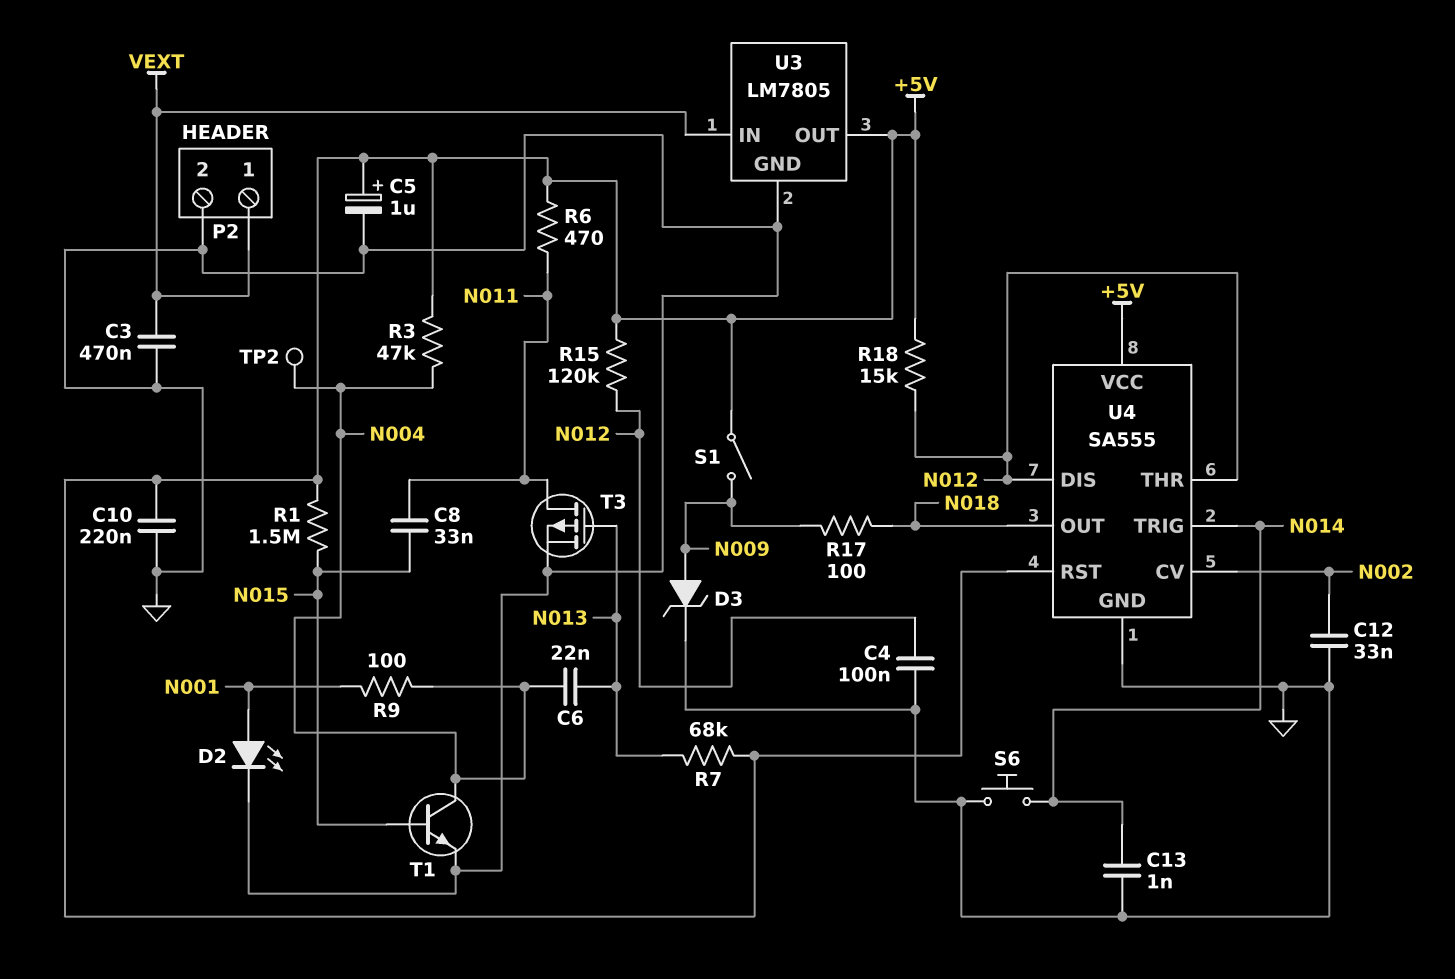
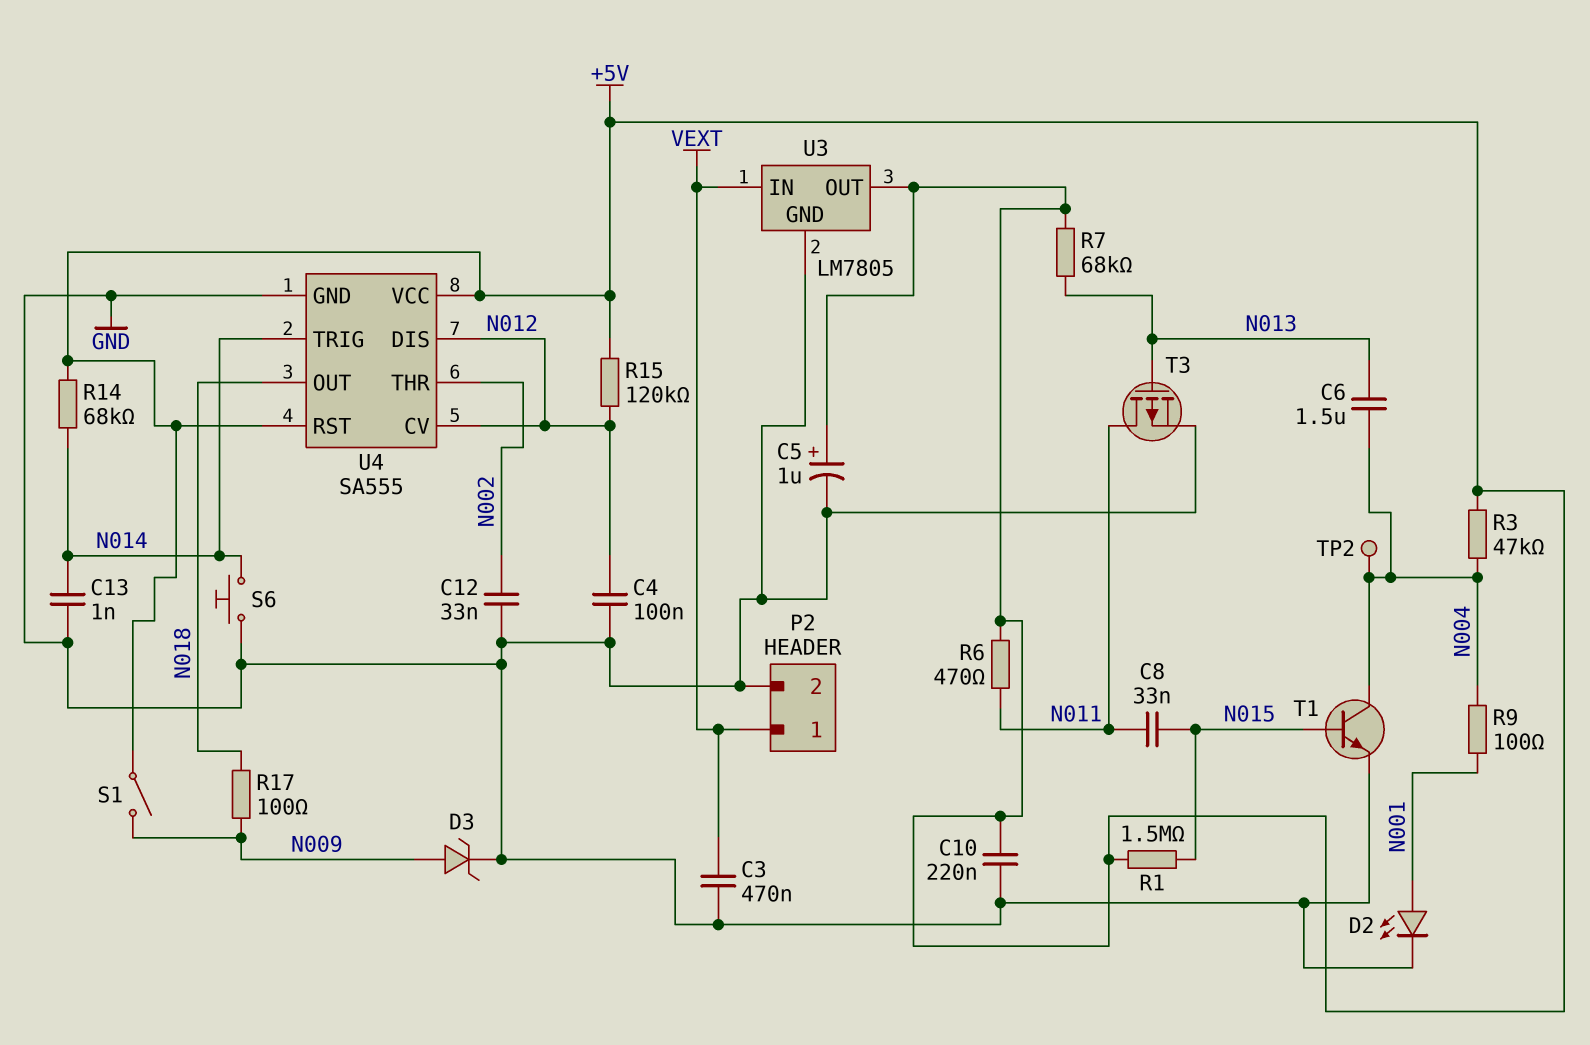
C6: 22nF (N004, N013) -> 1.5uF (N004, N013)
R14: none -> 68k (+5V, N014)
R18: 15k (+5V, N012) -> none
U4 pin CV: N002 -> N012
U4 pin THR: N012 -> N002

